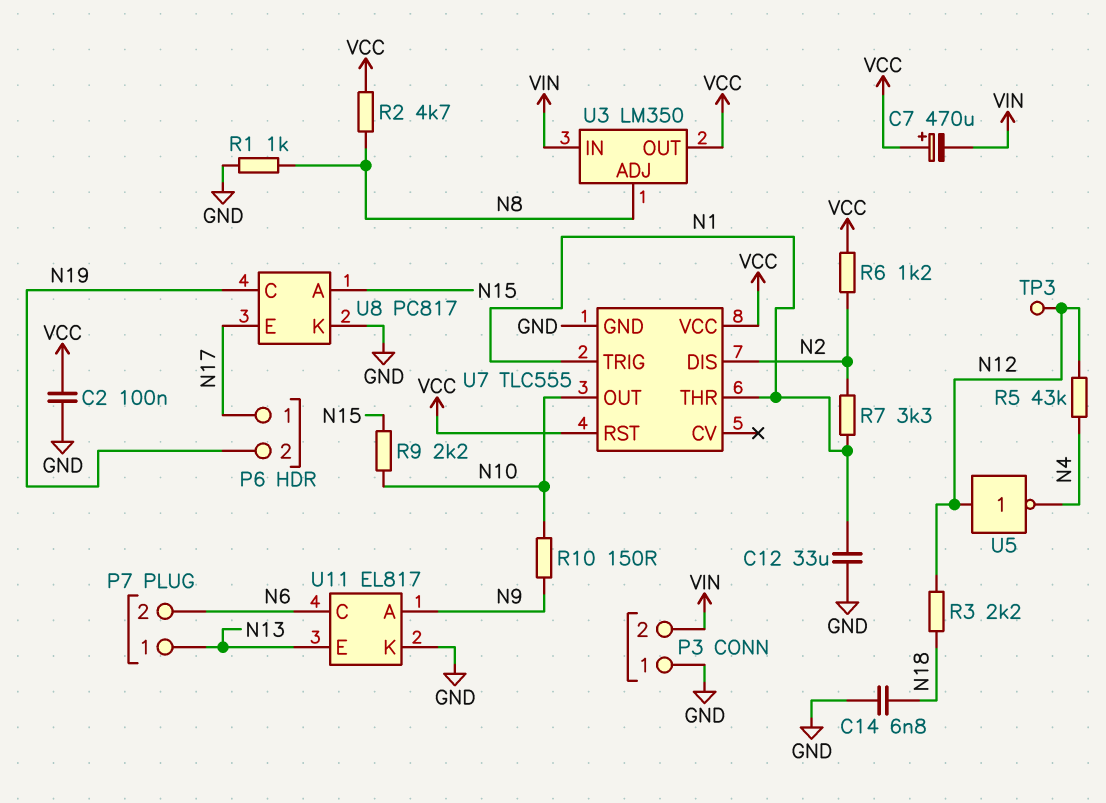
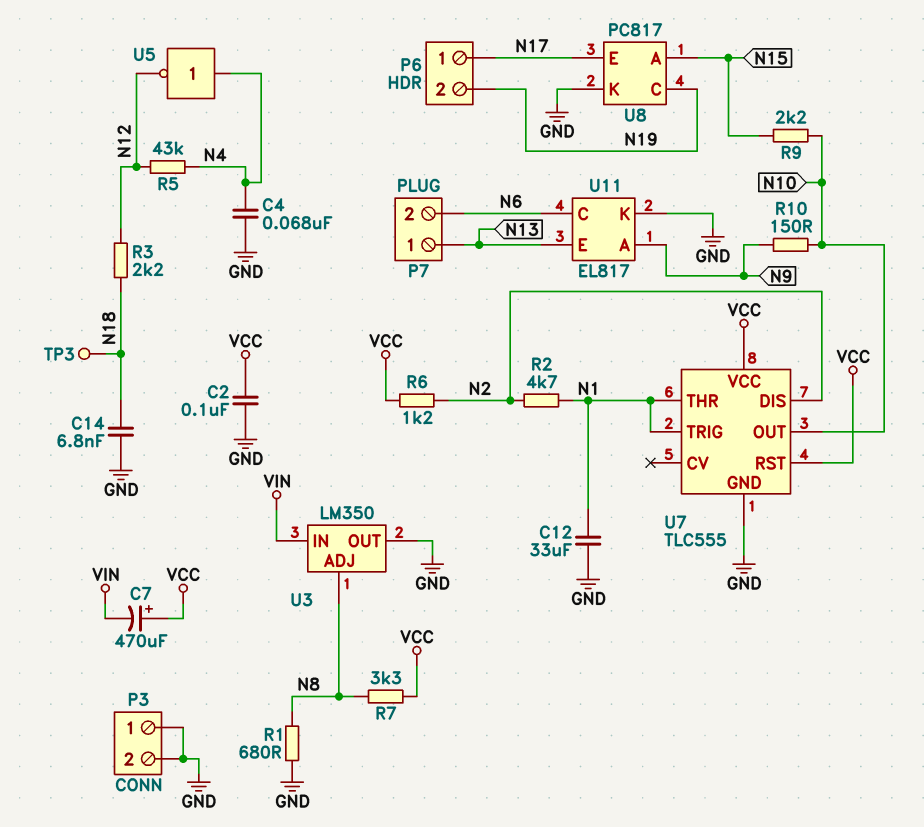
C4: none -> 68nF (GND, N4)
P3 pin 2: VIN -> GND
R1: 1k (GND, N8) -> 680 (GND, N8)
R2: 4.7k (N8, VCC) -> 4.7k (N1, N2)
R7: 3.3k (N1, N2) -> 3.3k (N8, VCC)
TP3: test point (N12) -> test point (N18)
U3 pin OUT: VCC -> GND
U5: NOT (in N12, out N4) -> NOT (in N4, out N12)

